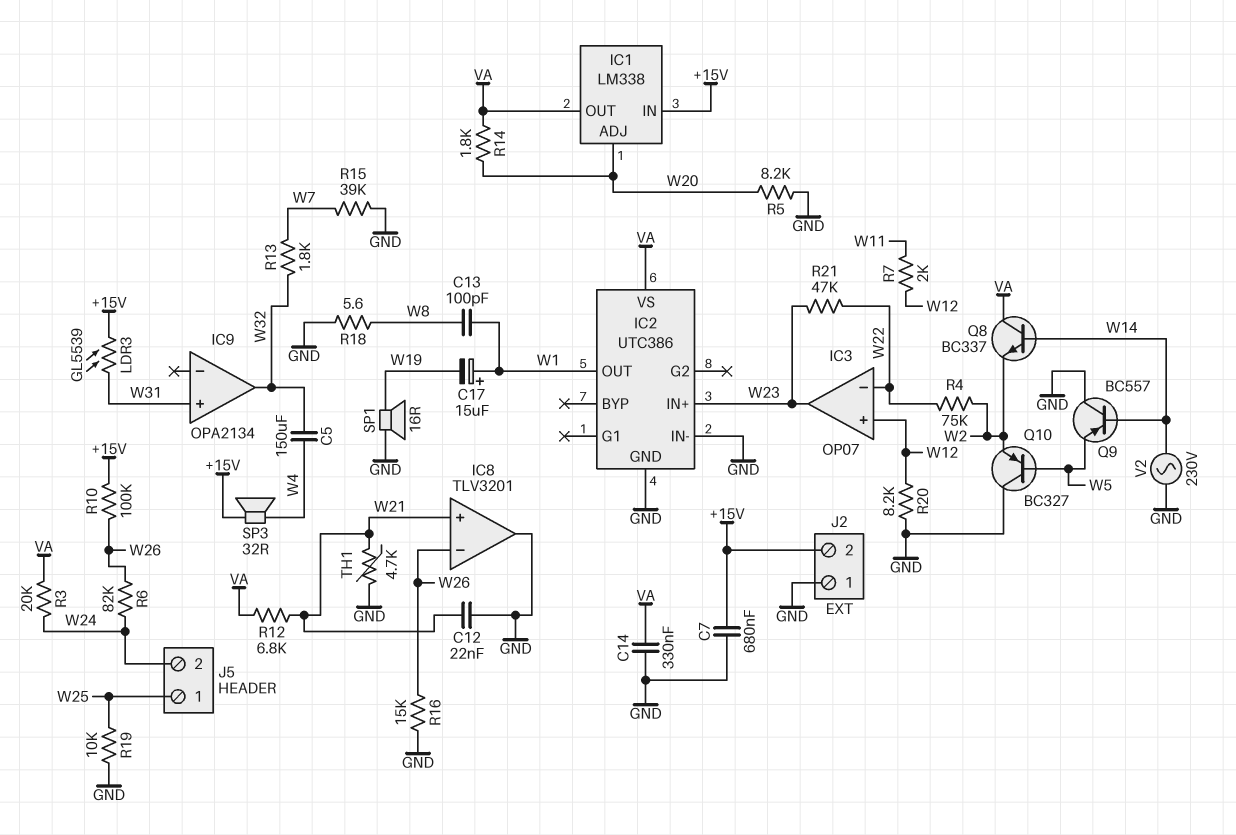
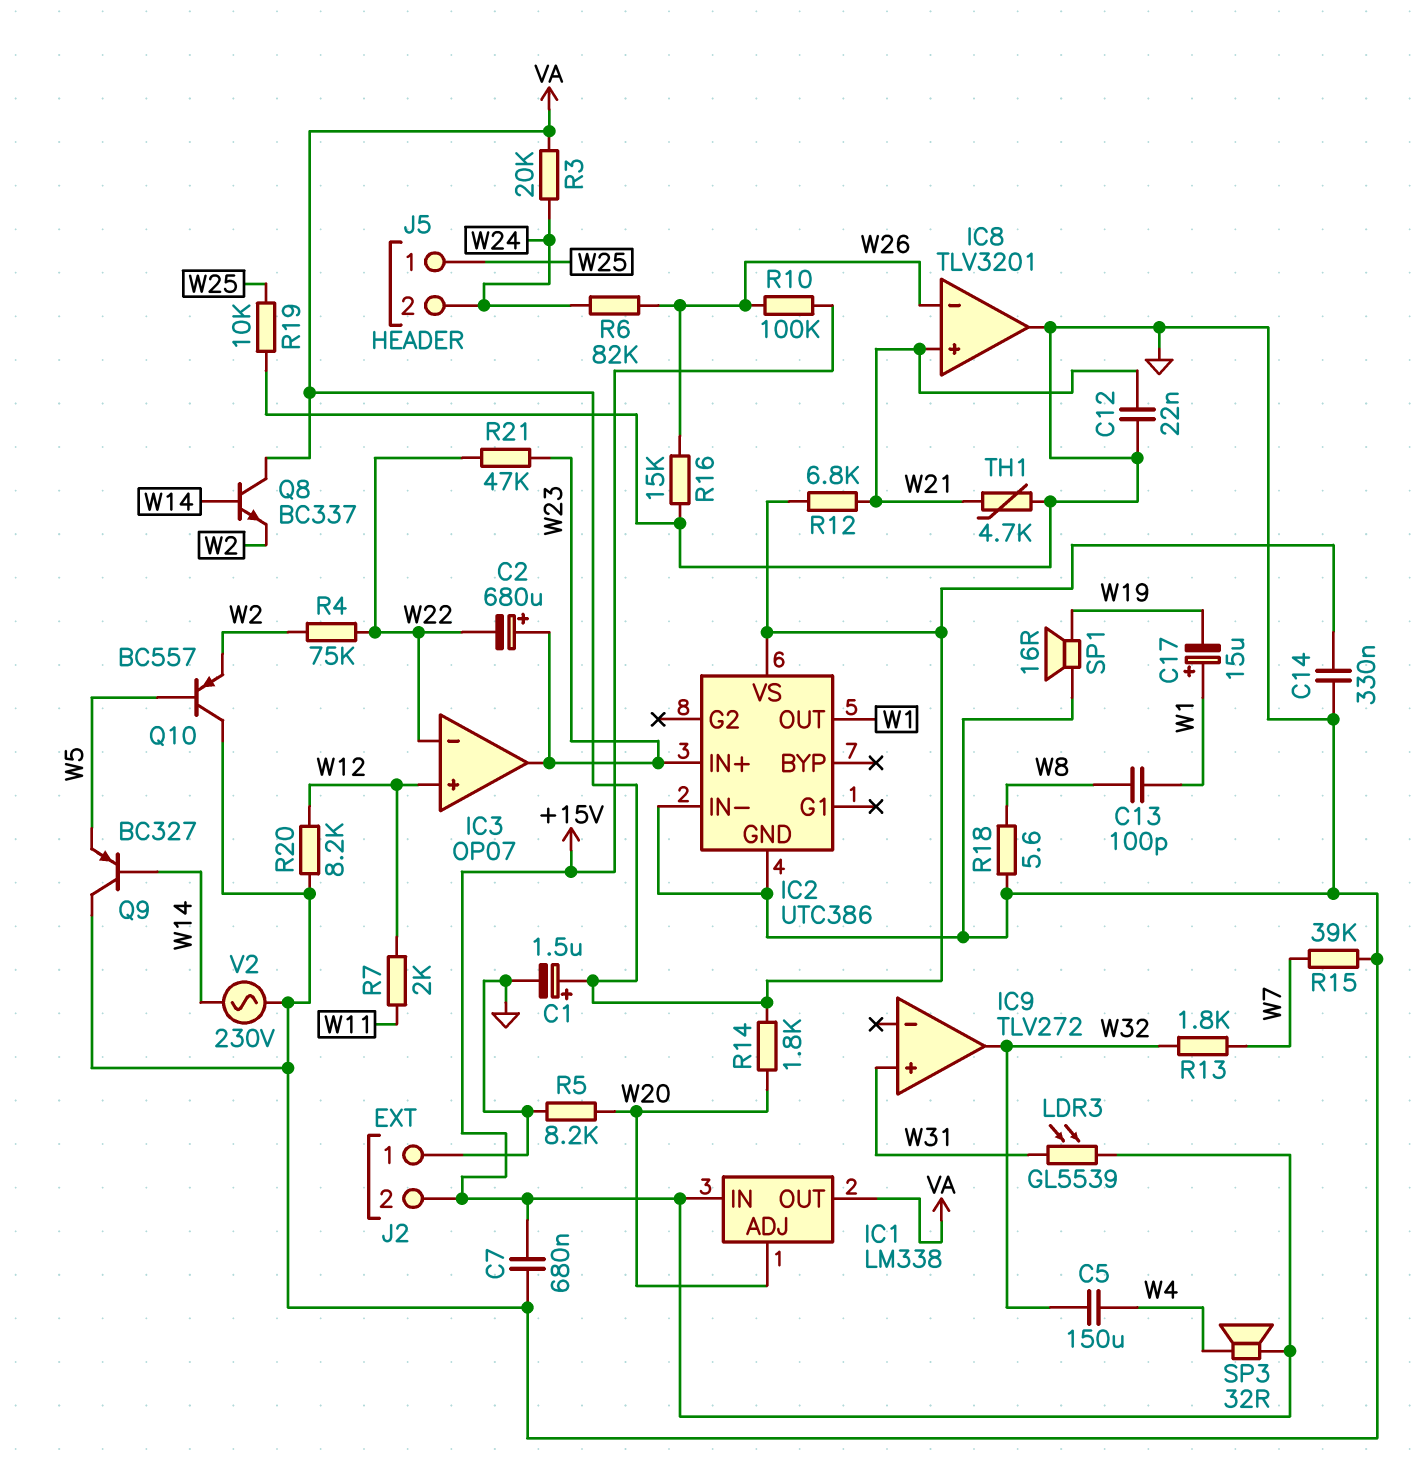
C1: none -> 1.5uF (plus VA, minus GND)
C2: none -> 680uF (plus W23, minus W22)
IC9: OPA2134 -> TLV272
Q9: PNP BC557 (B W14, C GND, E W5) -> PNP BC327 (B W14, C GND, E W5)
Q10: PNP BC327 (B W5, C GND, E W2) -> PNP BC557 (B W5, C GND, E W2)

